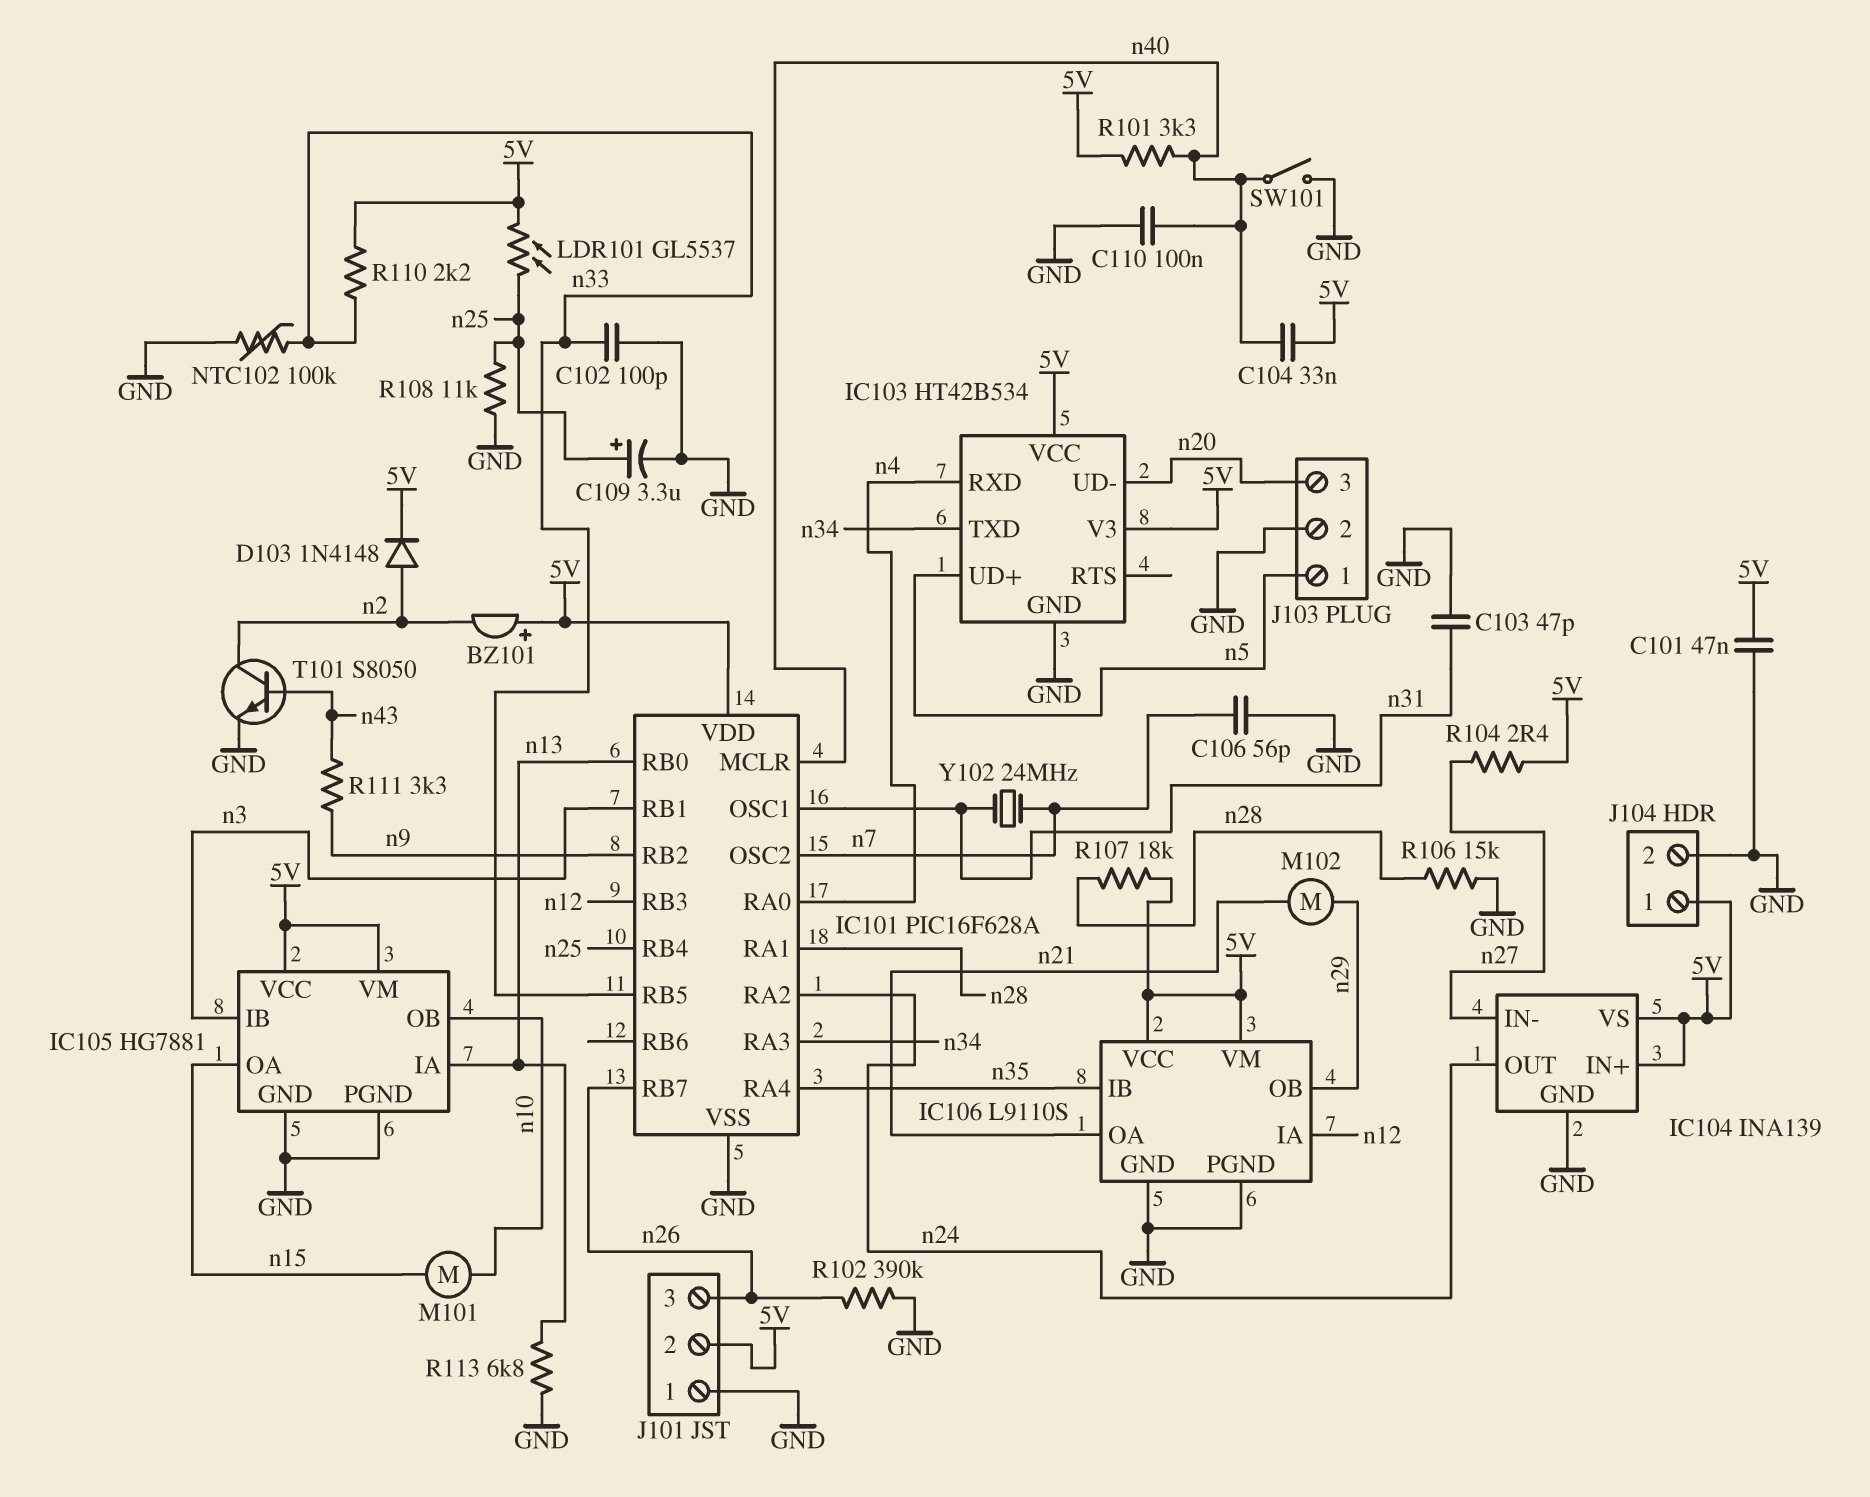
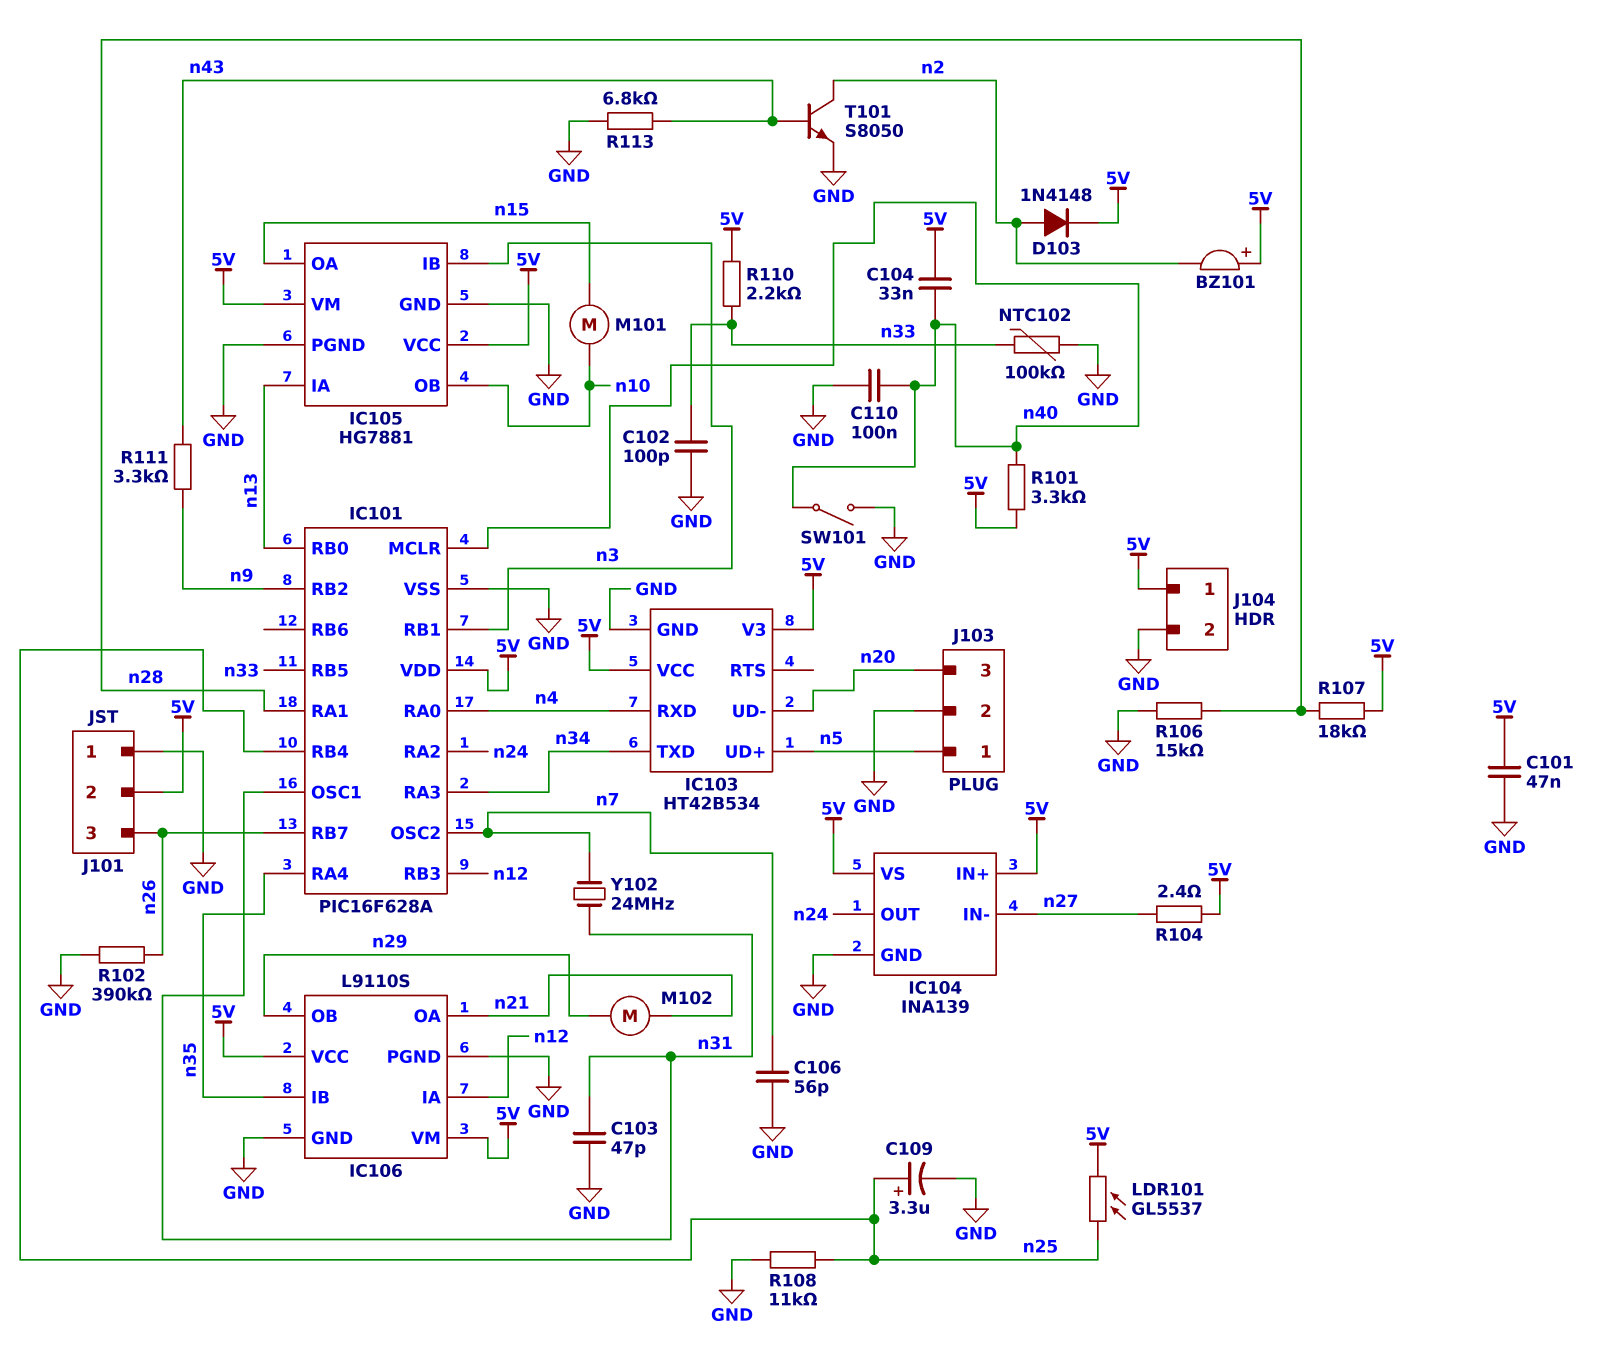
R113: 6.8k (GND, n13) -> 6.8k (GND, n43)

